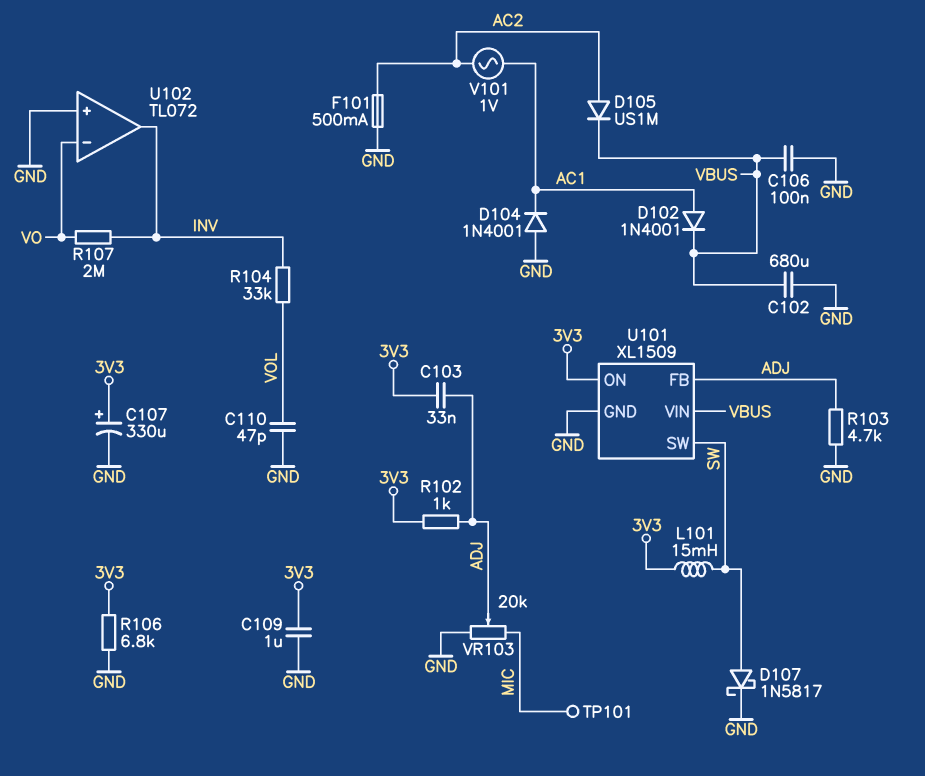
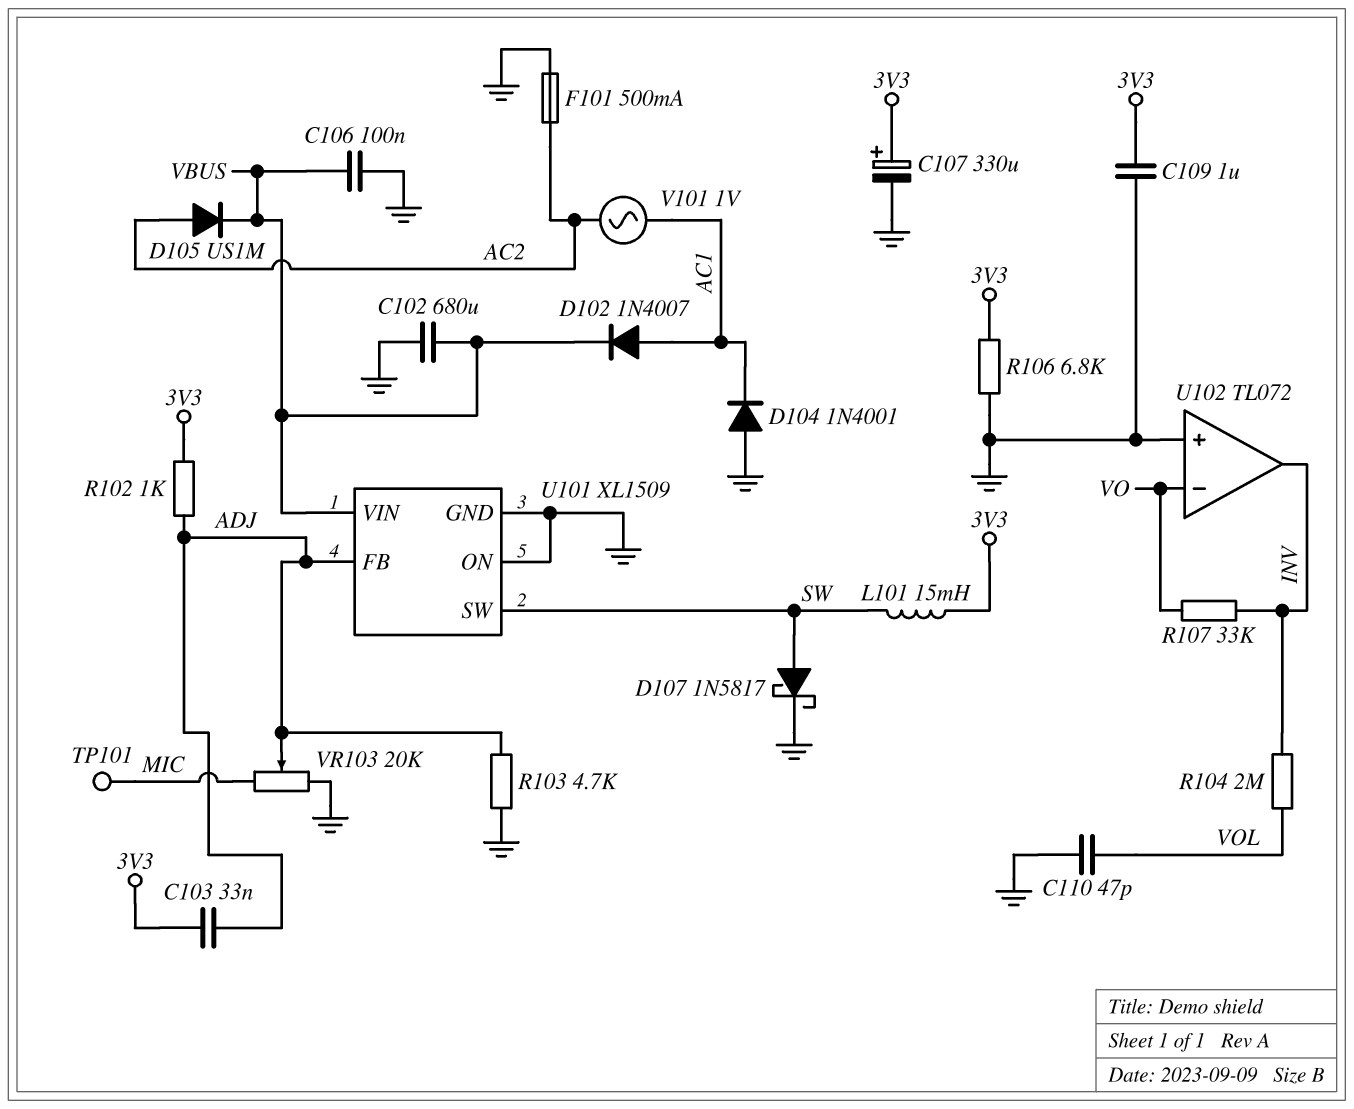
D102: diode 1N4001 (A AC1, K VBUS) -> diode 1N4007 (A AC1, K VBUS)
R104: 33k (INV, VOL) -> 2M (INV, VOL)
R107: 2M (INV, VO) -> 33k (INV, VO)
U101 pin ON: 3V3 -> GND

